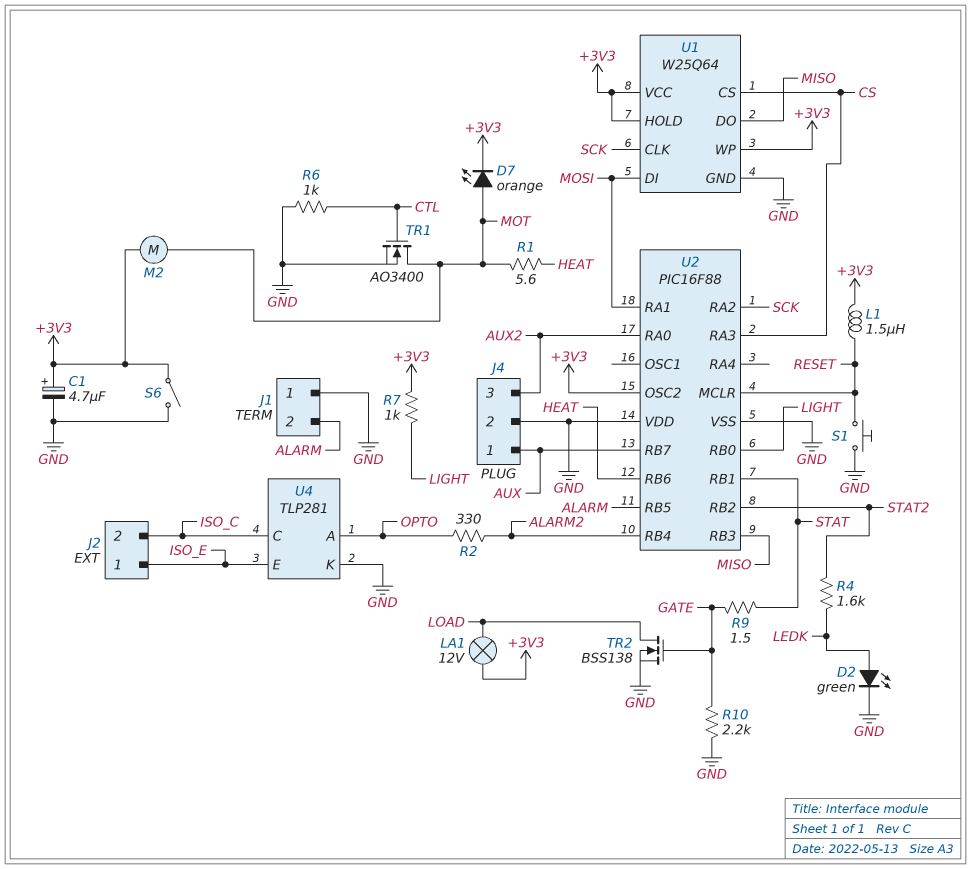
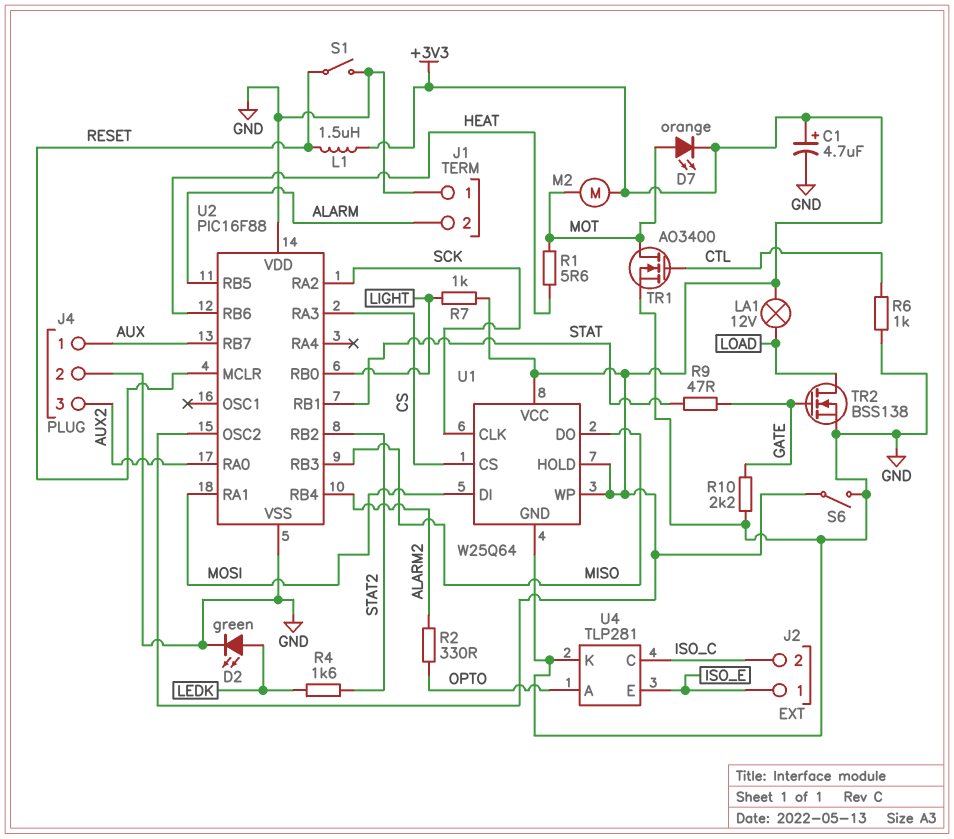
R9: 1.5 (GATE, STAT) -> 47 (GATE, STAT)
S1: button (GND, RESET) -> switch (GND, RESET)

